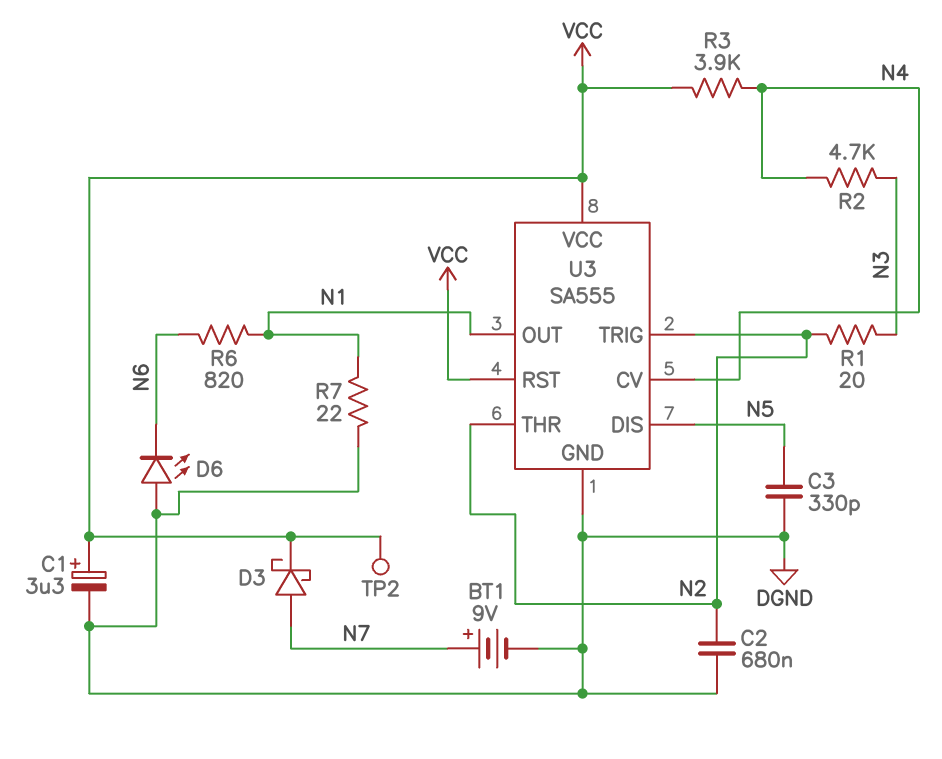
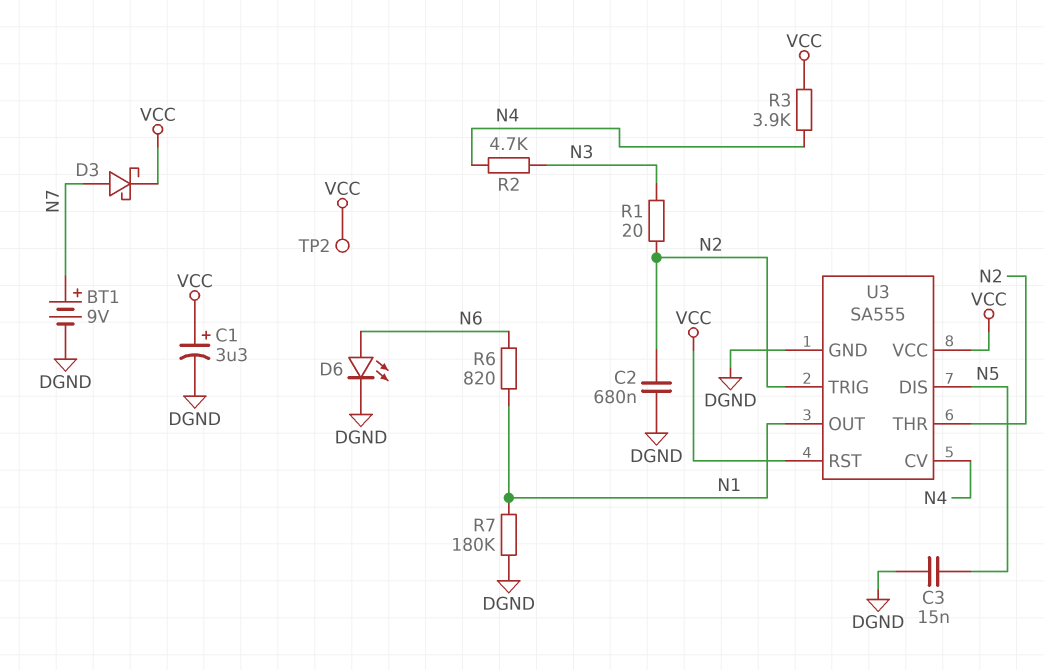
C3: 330pF (DGND, N5) -> 15nF (DGND, N5)
D6: LED (A DGND, K N6) -> LED (A N6, K DGND)
R7: 22 (DGND, N1) -> 180k (DGND, N1)

